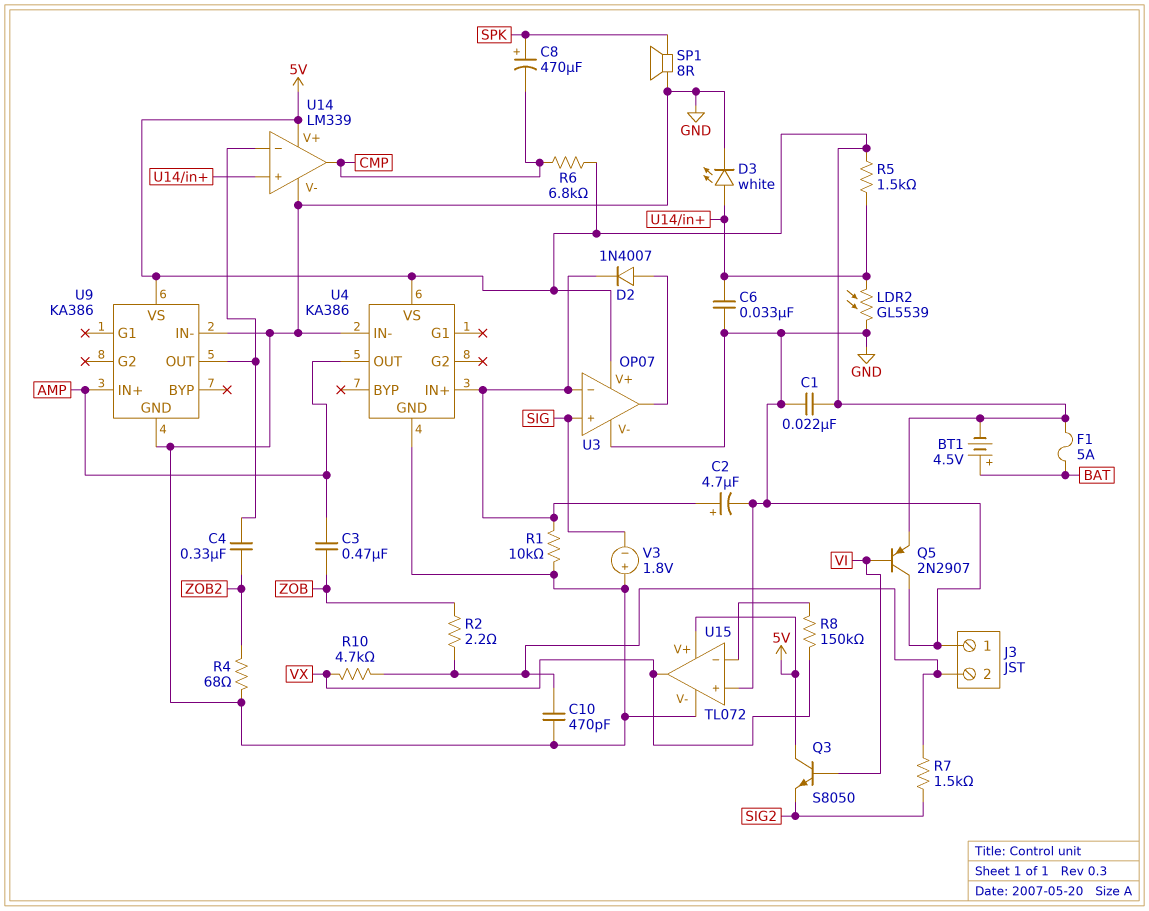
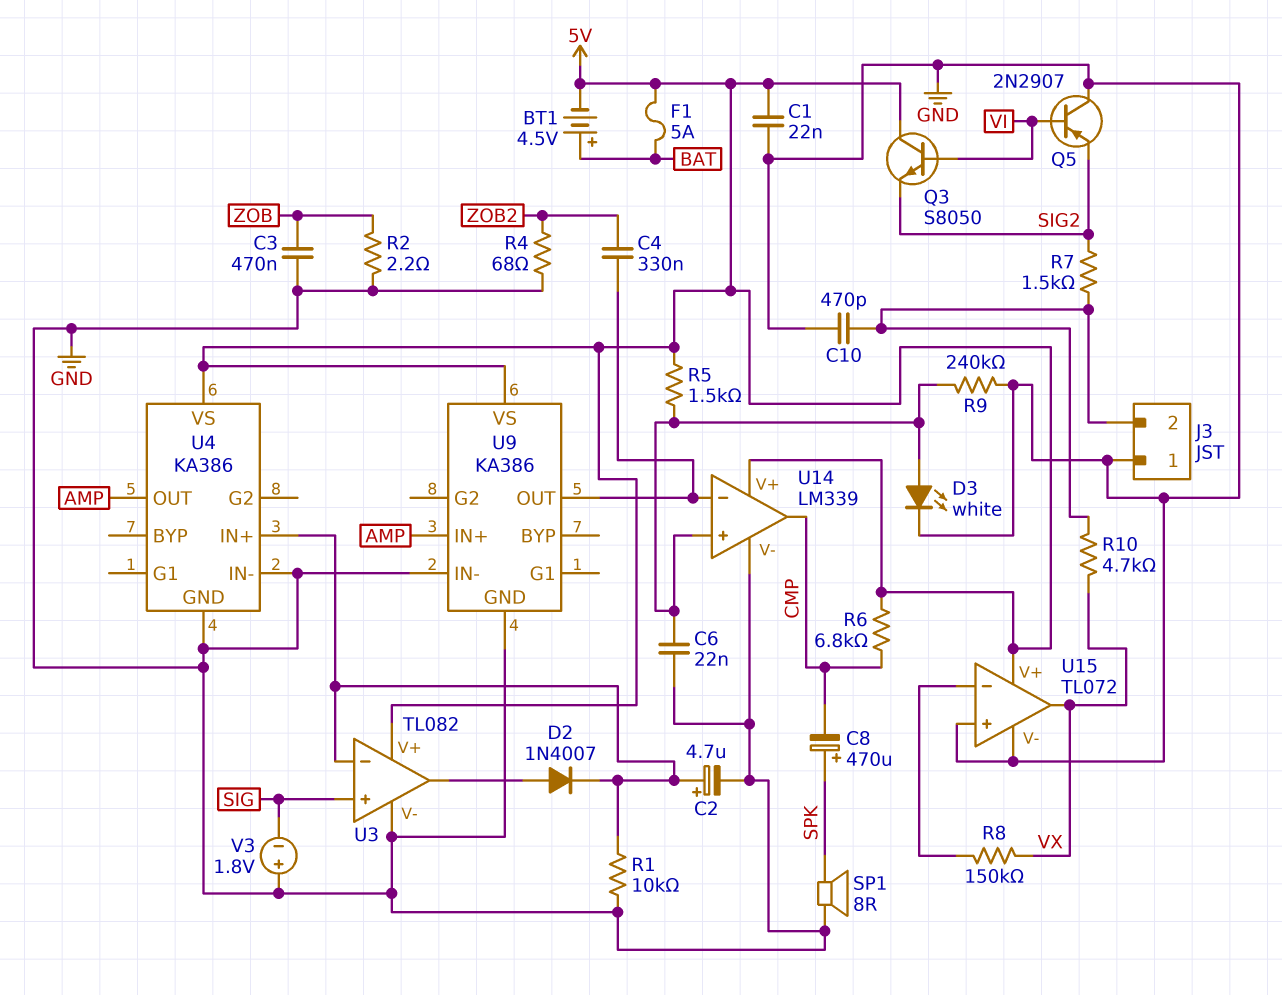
C3: 470nF (AMP, ZOB) -> 470nF (GND, ZOB)
C6: 33nF (GND, U14/in+) -> 22nF (GND, U14/in+)
LDR2: GL5539 (GND, U14/in+) -> none
Q5: PNP 2N2907 (B VI, C GND, E 5V) -> PNP 2N2907 (B VI, C GND, E SIG2)
R2: 2.2 (J3/2, ZOB) -> 2.2 (GND, ZOB)
R9: none -> 240k (GND, U14/in+)
U3: OP07 -> TL082

